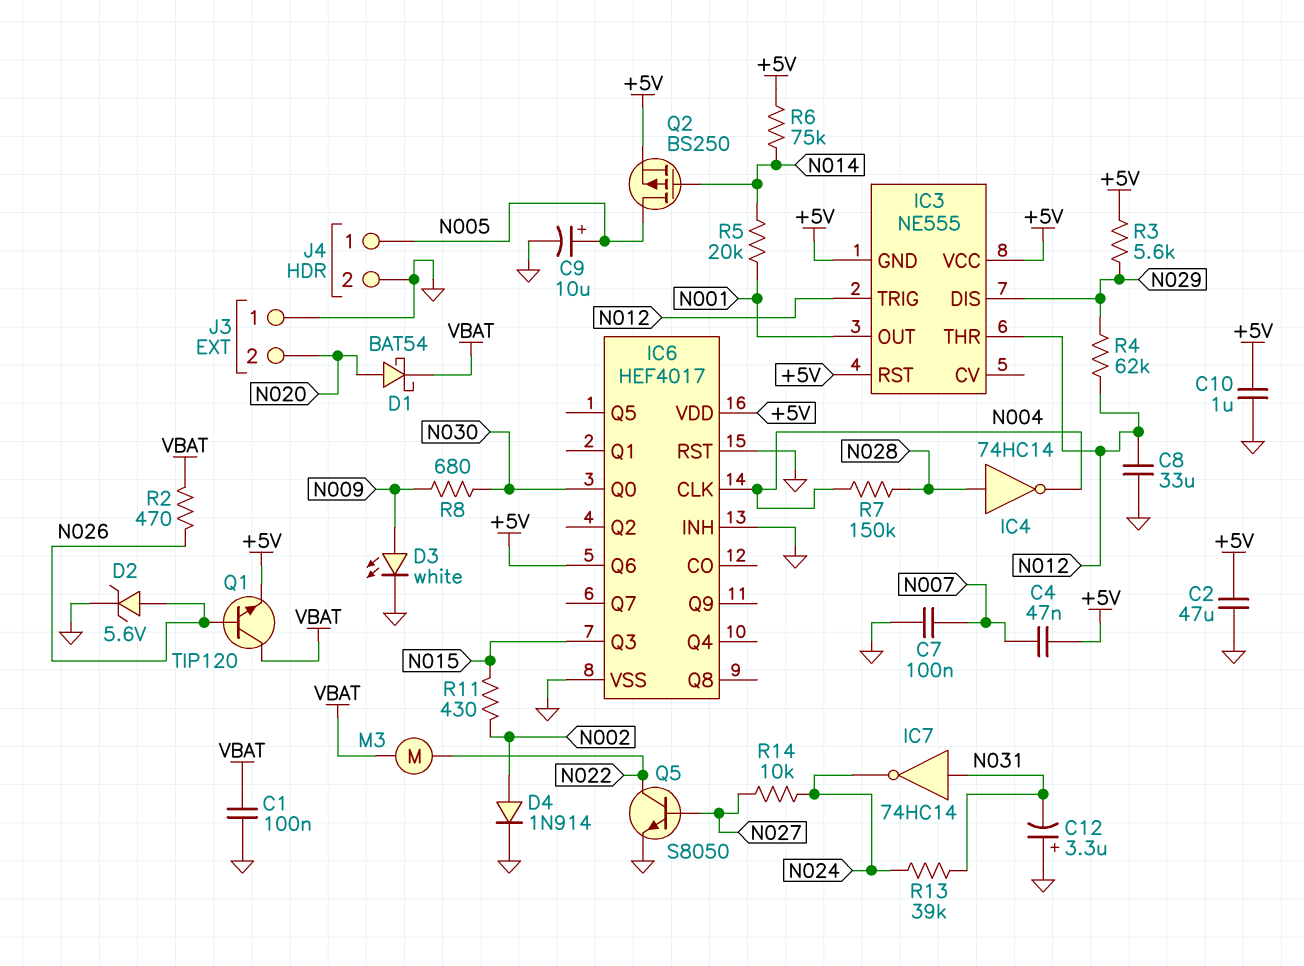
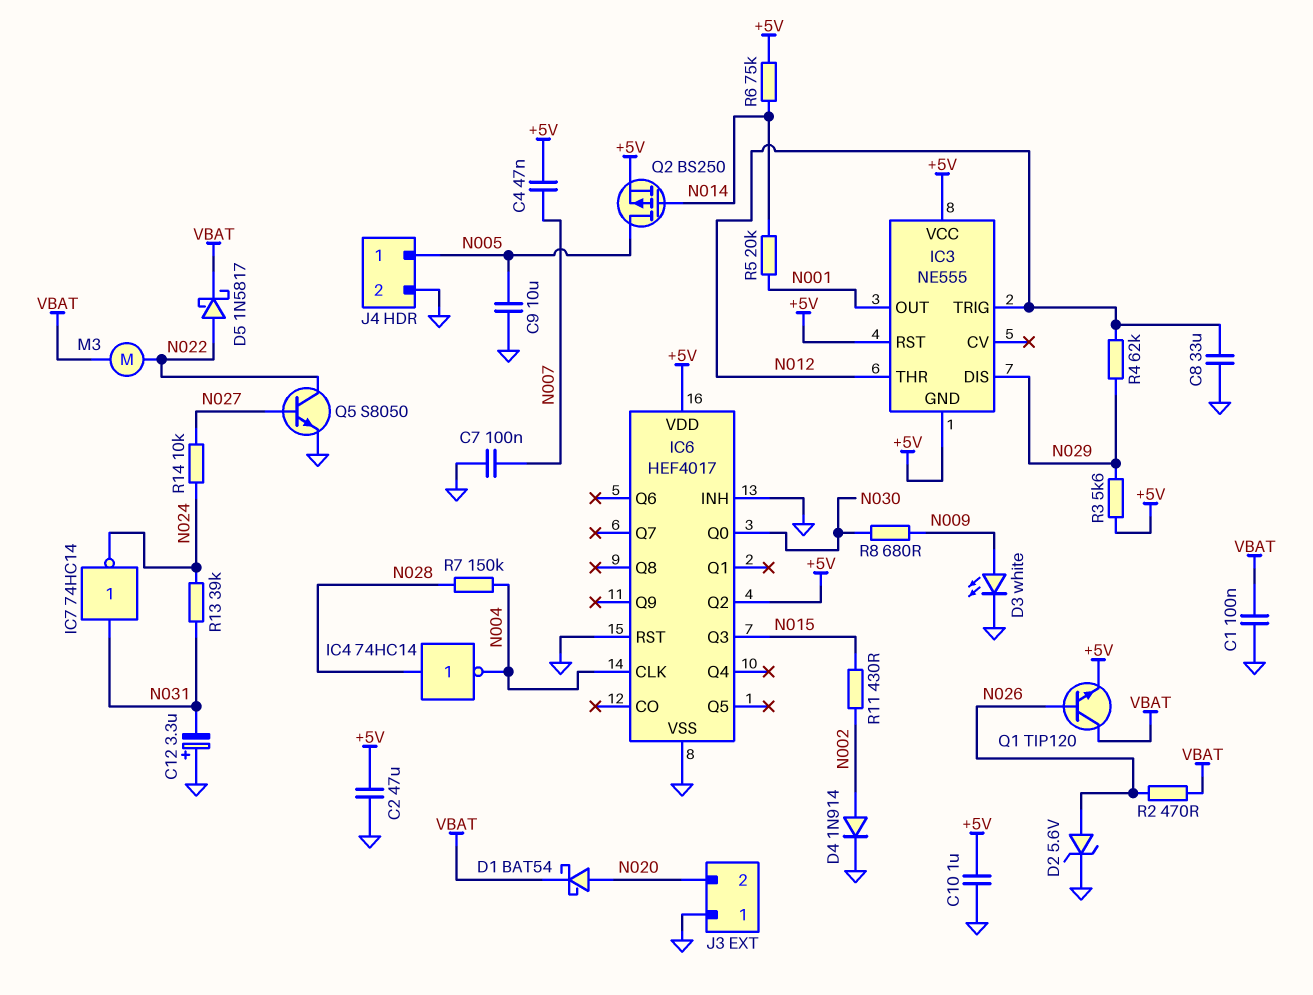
C9: 10uF (plus N005, minus GND) -> 10uF (GND, N005)
D5: none -> schottky 1N5817 (A N022, K VBAT)
IC6 pin Q2: none -> +5V
IC6 pin Q6: +5V -> none

